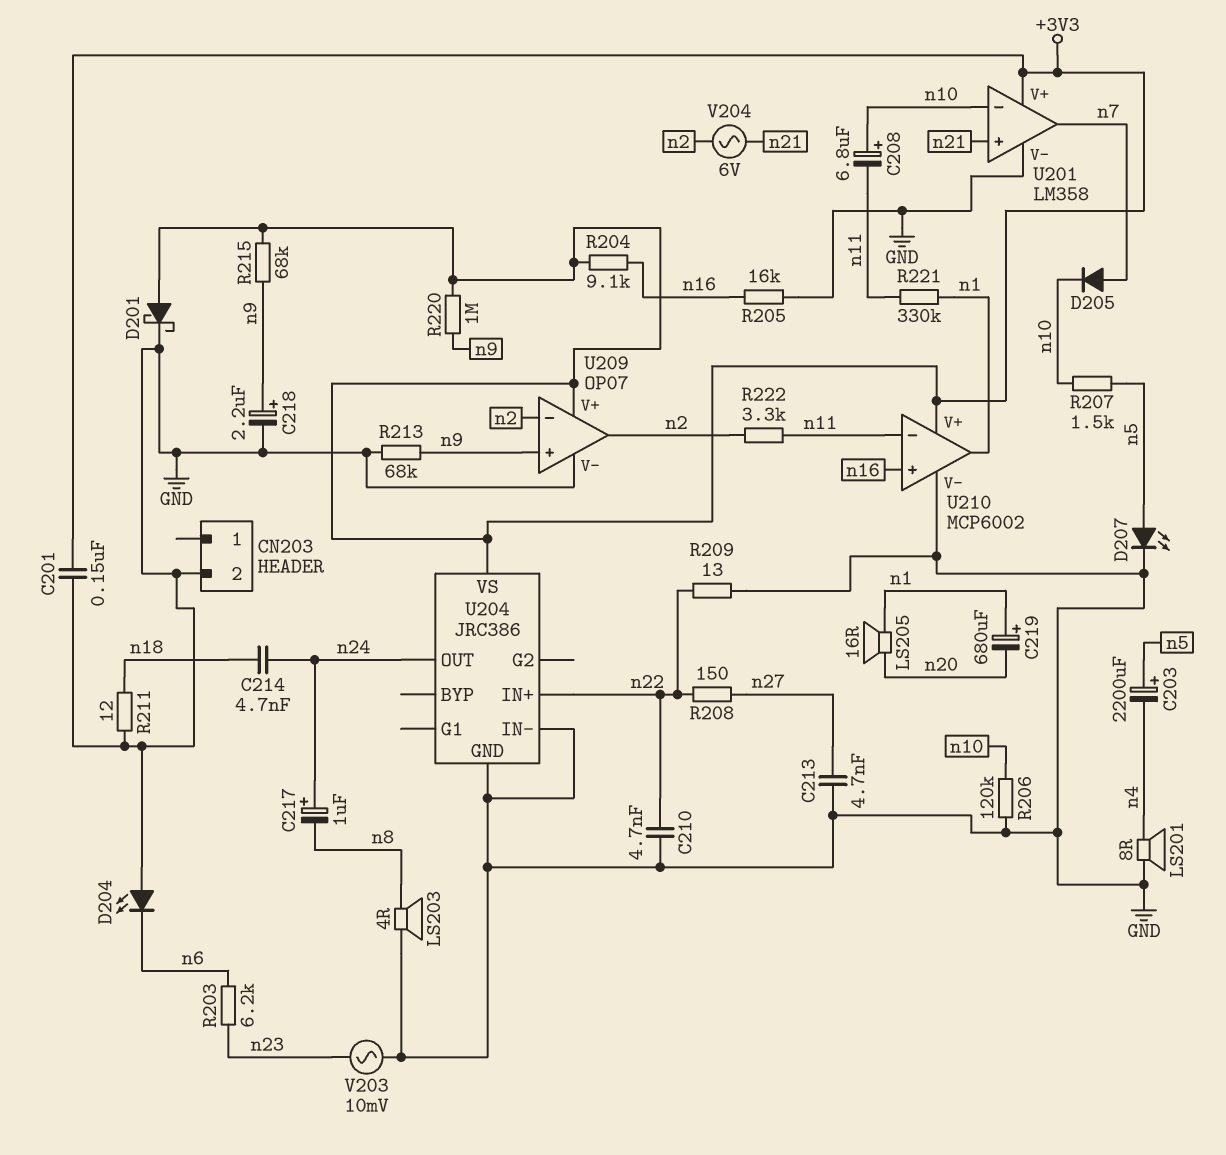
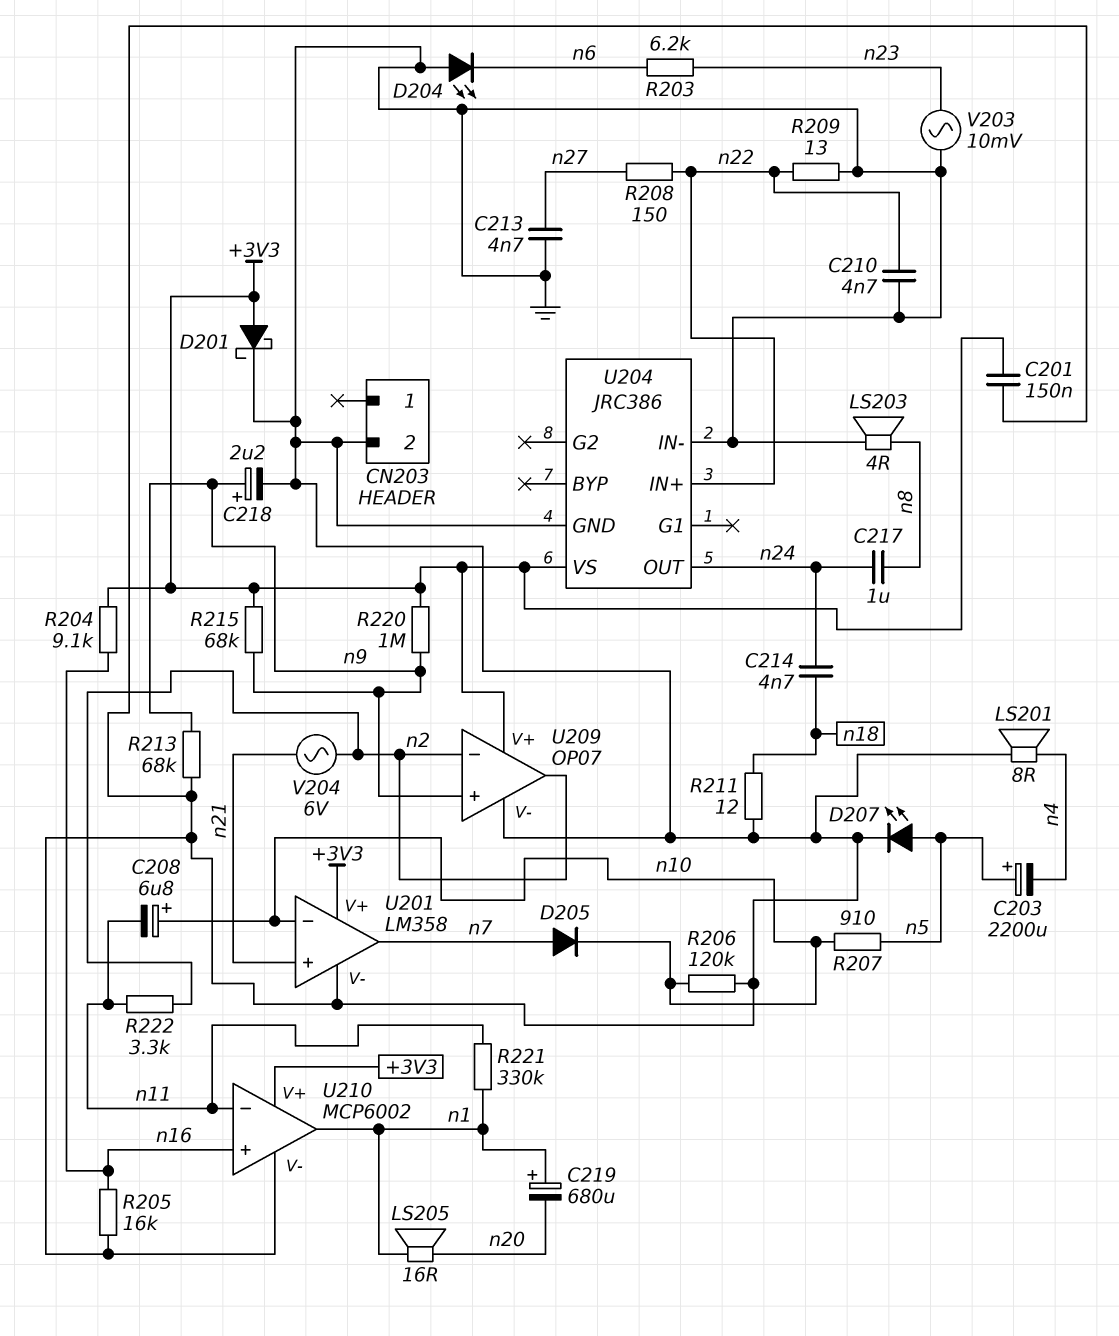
C217: 1uF (plus n24, minus n8) -> 1uF (n8, n24)
R207: 1.5k (n5, n10) -> 910 (n5, n10)

